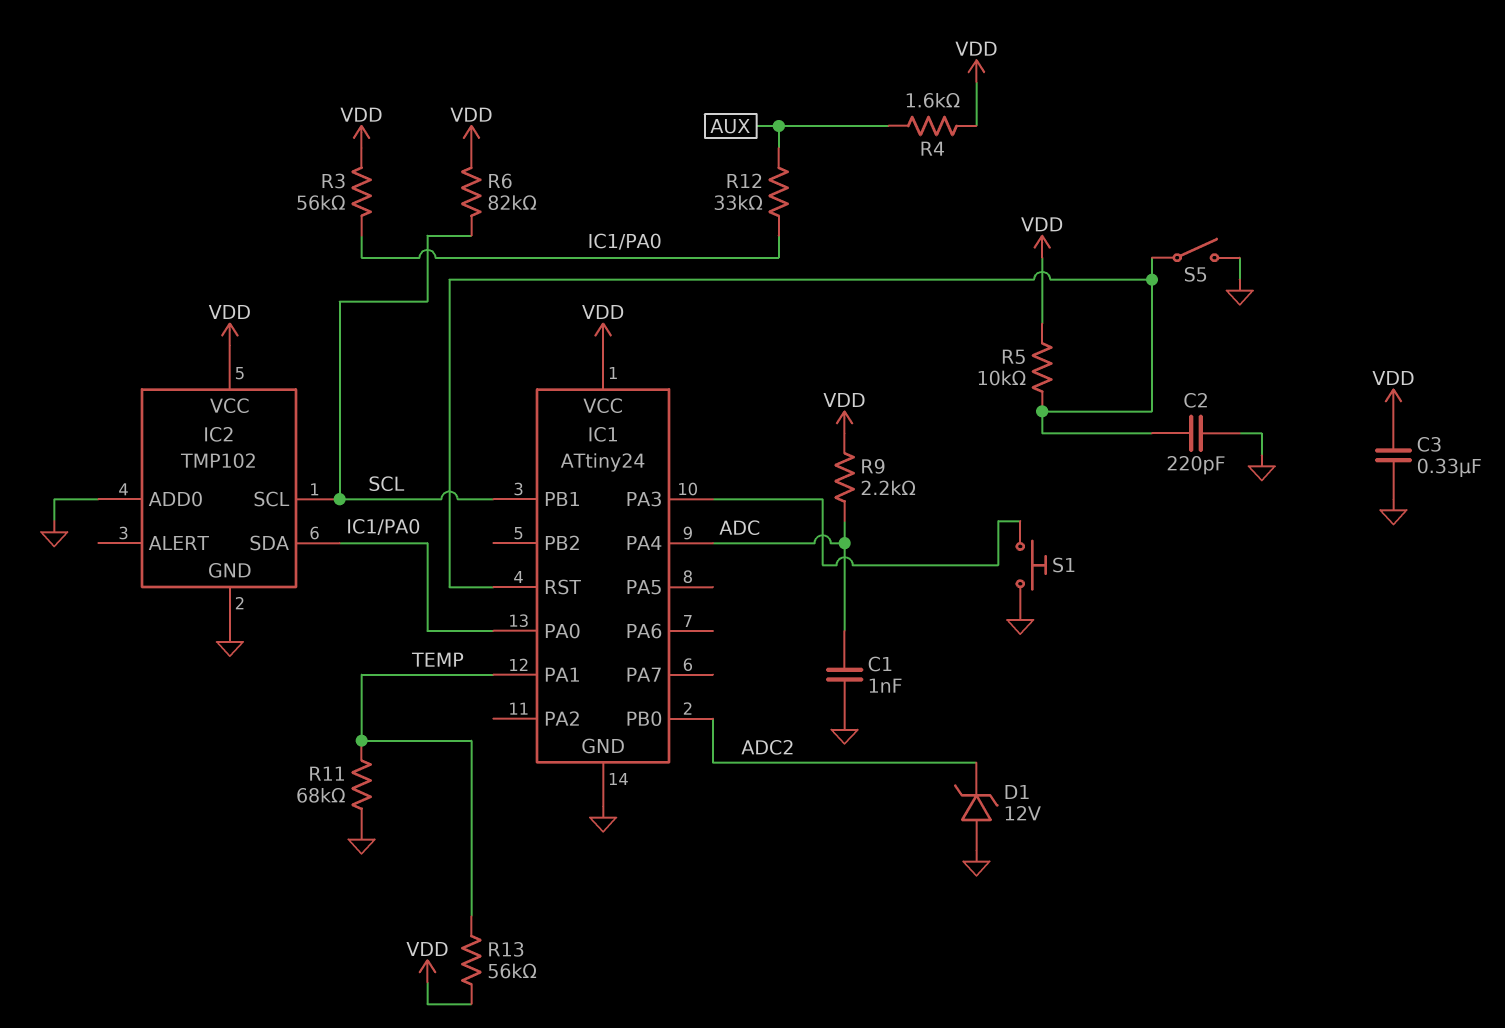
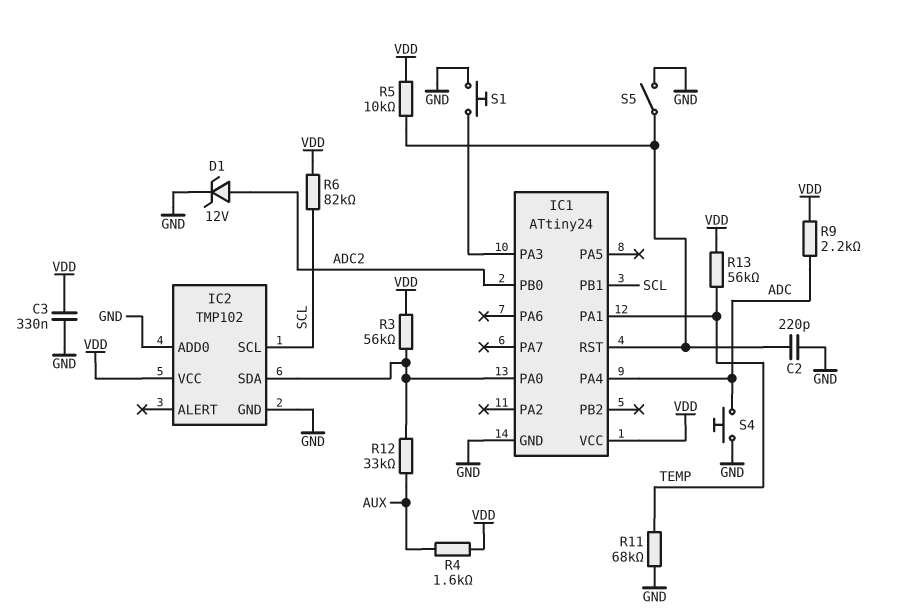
C1: 1nF (ADC, GND) -> none
D1: zener 12V (A GND, K ADC2) -> zener 12V (A ADC2, K GND)
S4: none -> button (ADC, GND)

